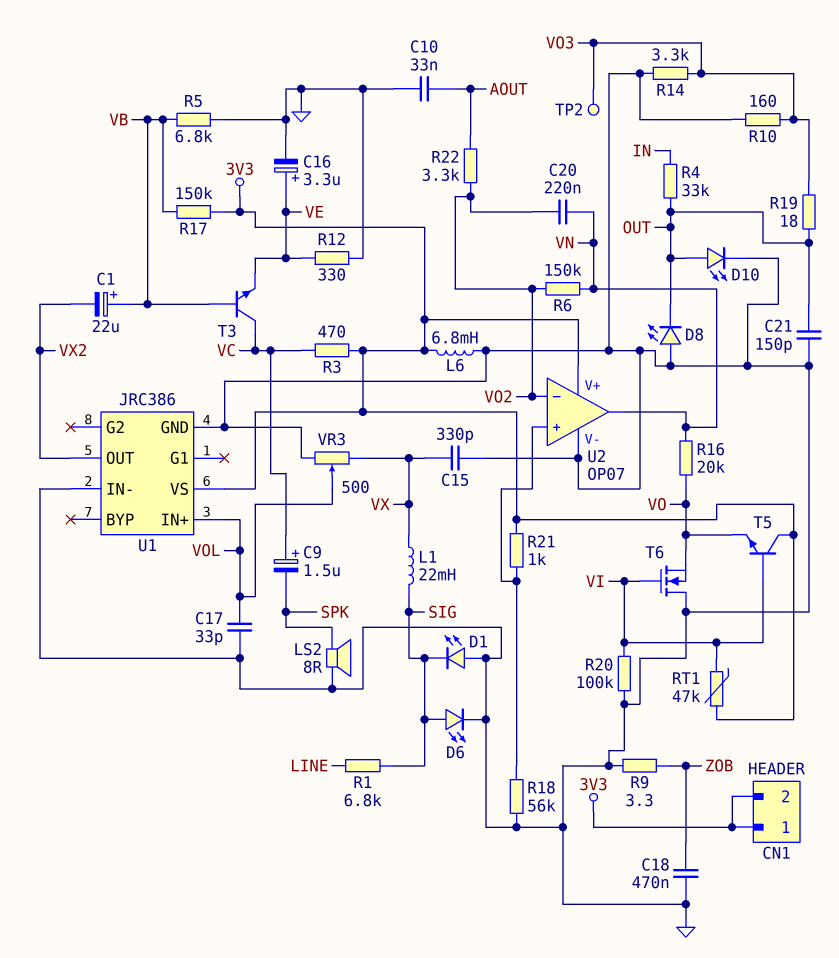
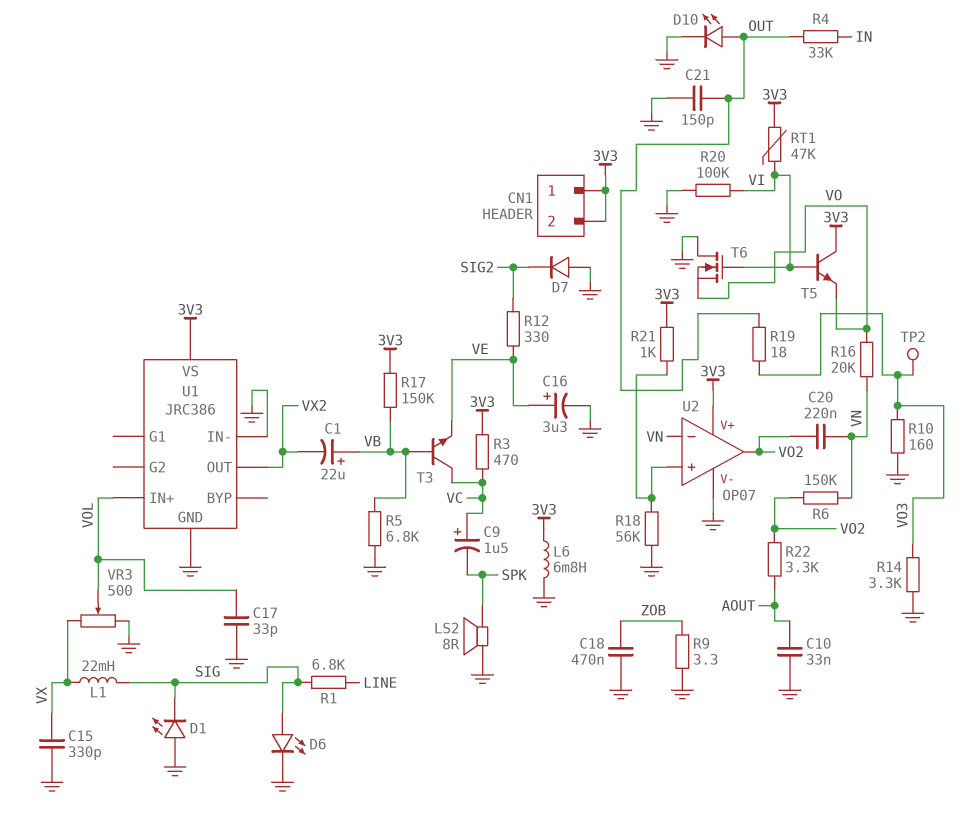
D7: none -> diode (A GND, K SIG2)
D8: LED (A GND, K OUT) -> none
R12: 330 (GND, VE) -> 330 (SIG2, VE)
U2 pin in-: VO2 -> VN
U2 pin out: VN -> VO2

